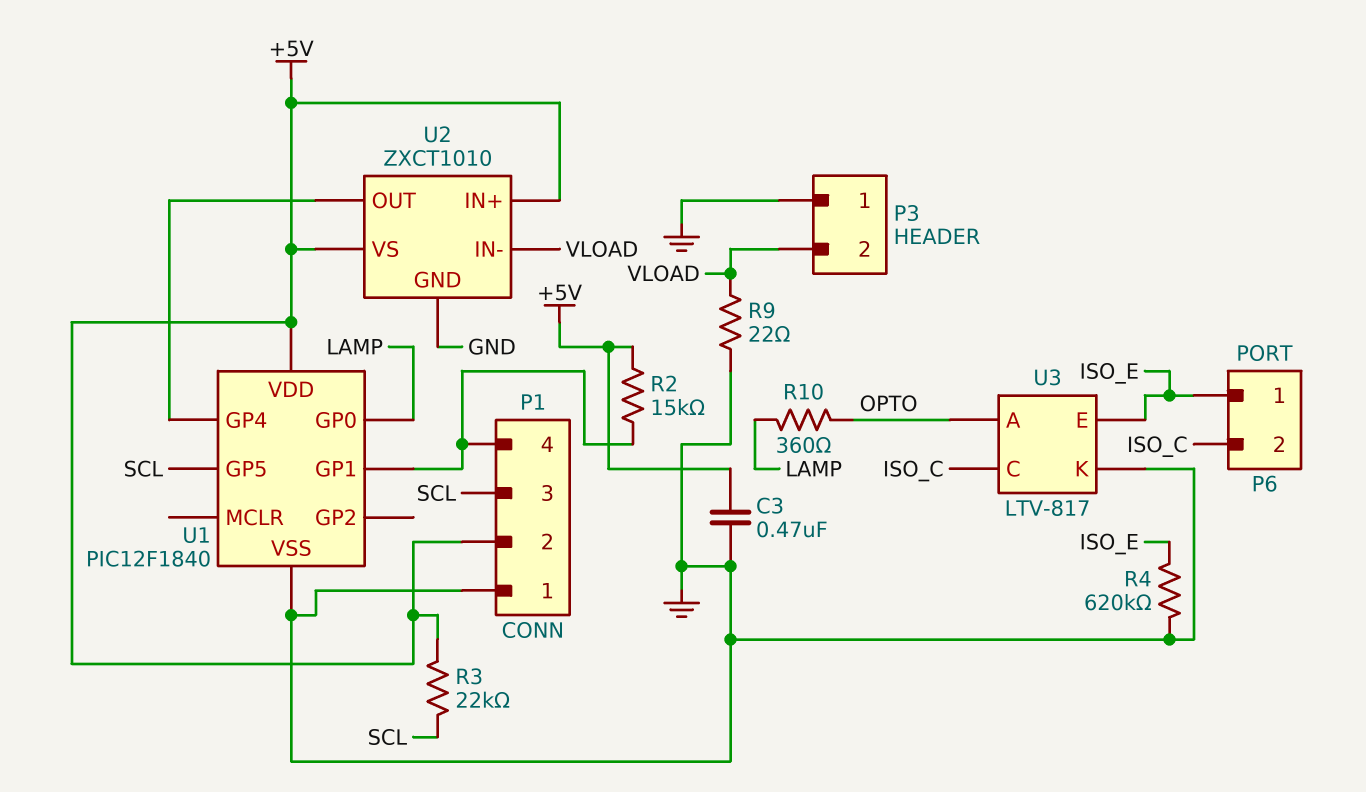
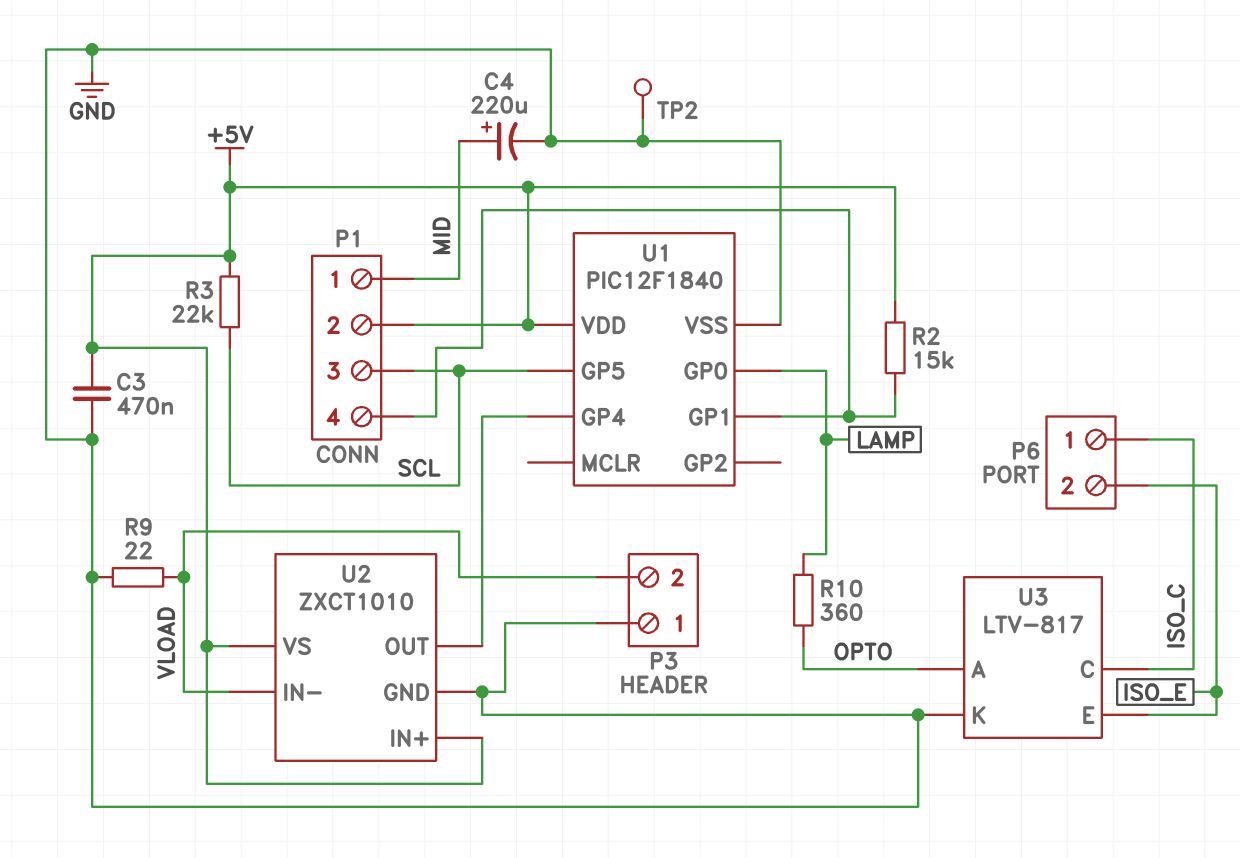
C4: none -> 220uF (plus MID, minus GND)
P1 pin 1: GND -> MID
P6 pin 1: ISO_E -> ISO_C
P6 pin 2: ISO_C -> ISO_E
R4: 620k (GND, ISO_E) -> none
TP2: none -> test point (GND)

